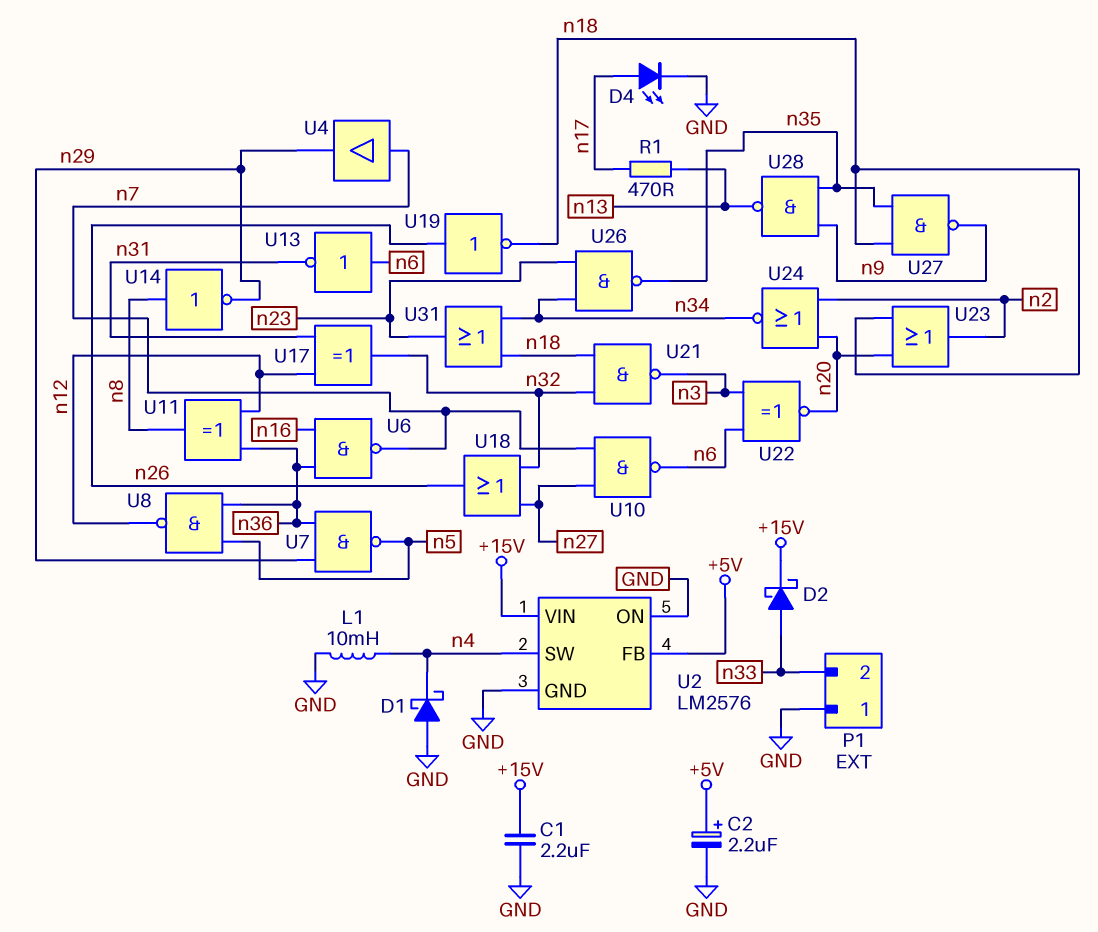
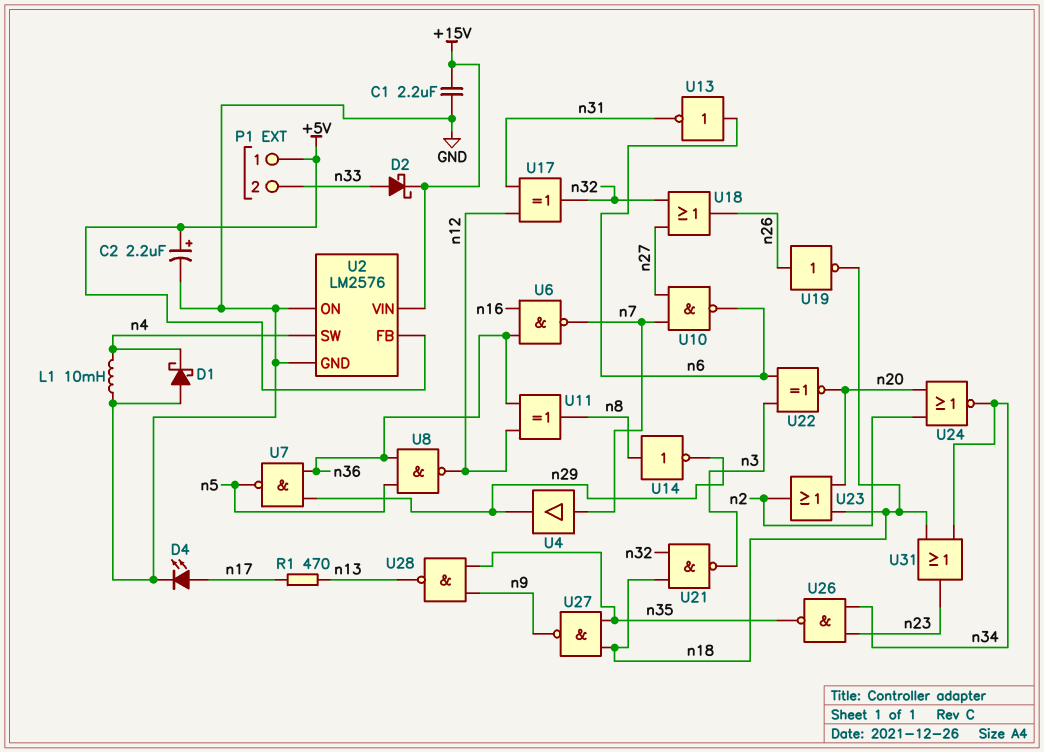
P1 pin 1: GND -> +5V

